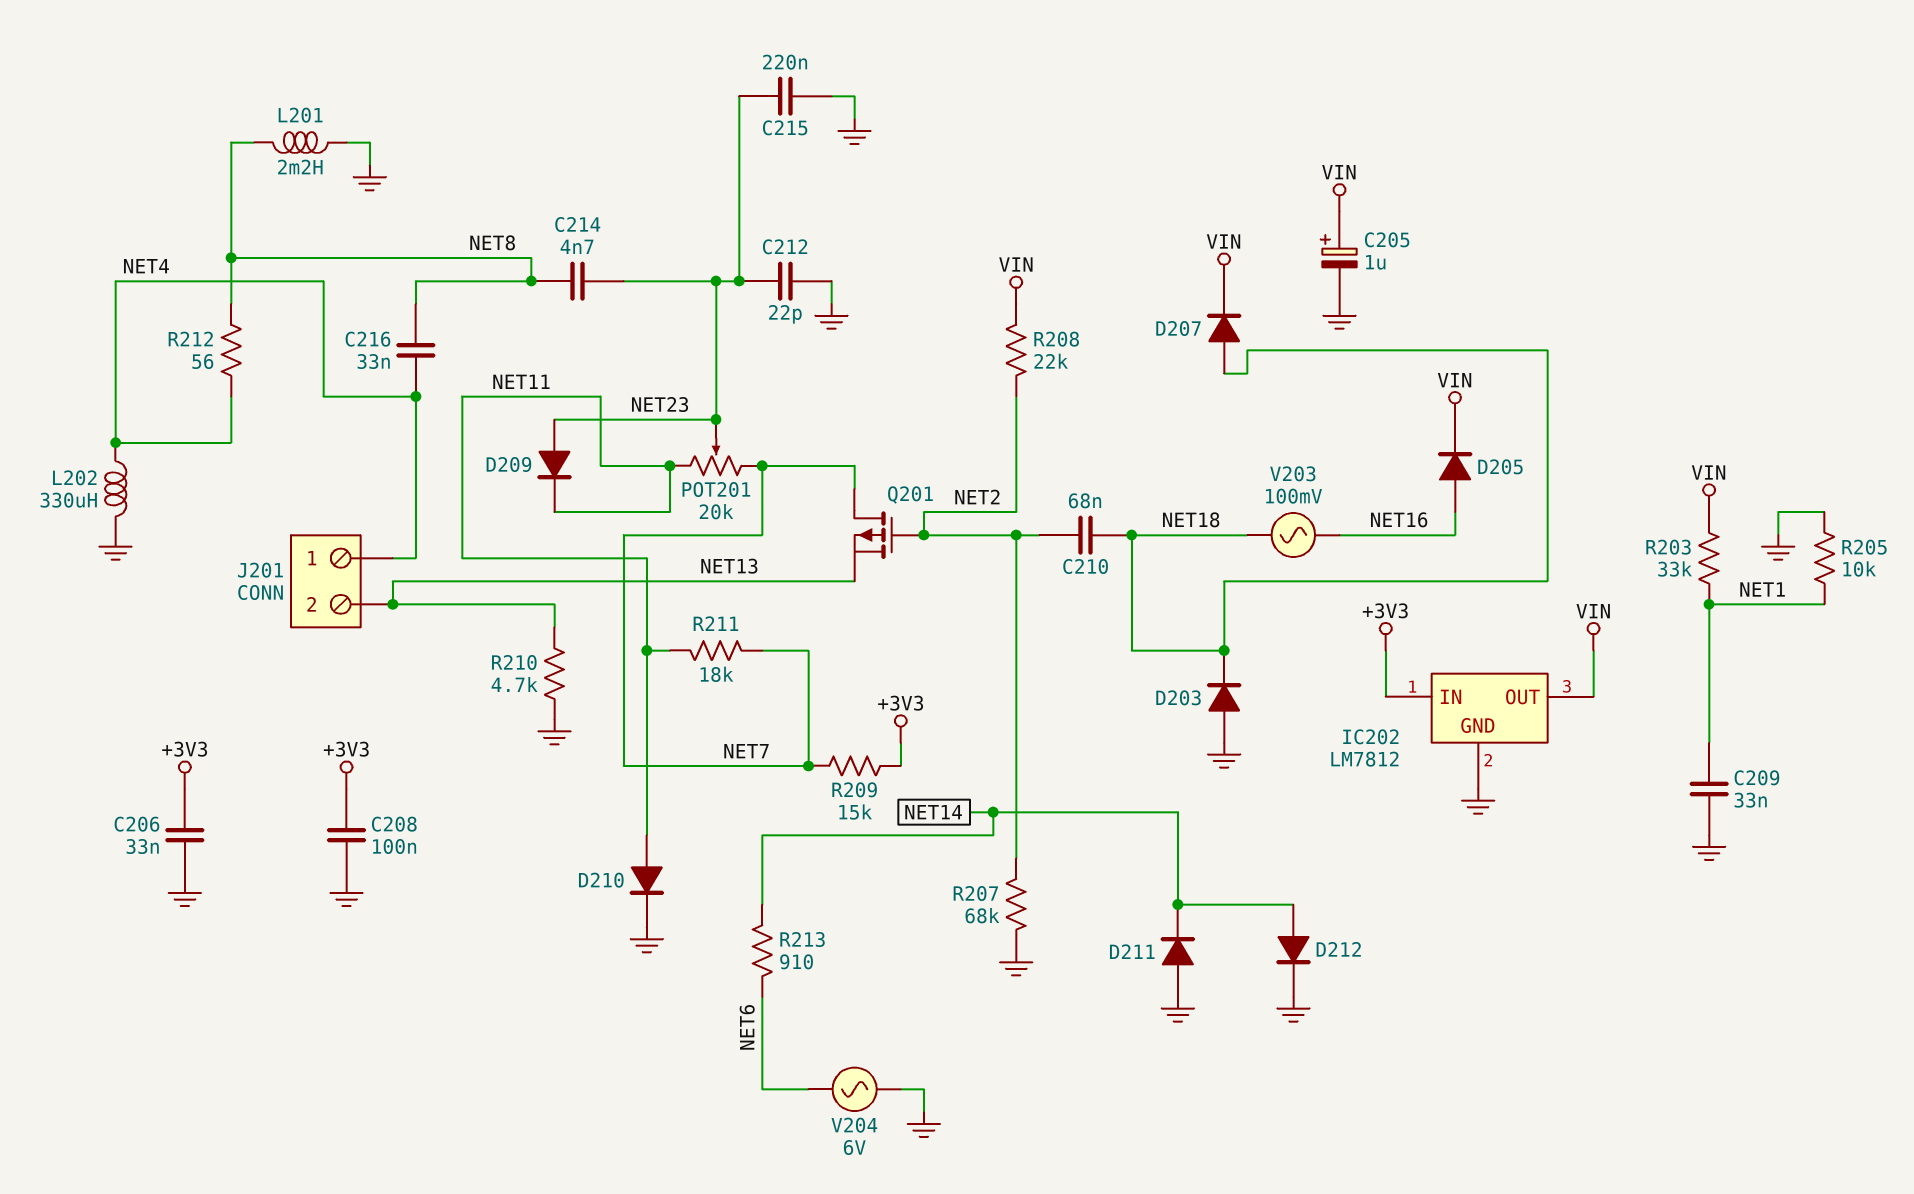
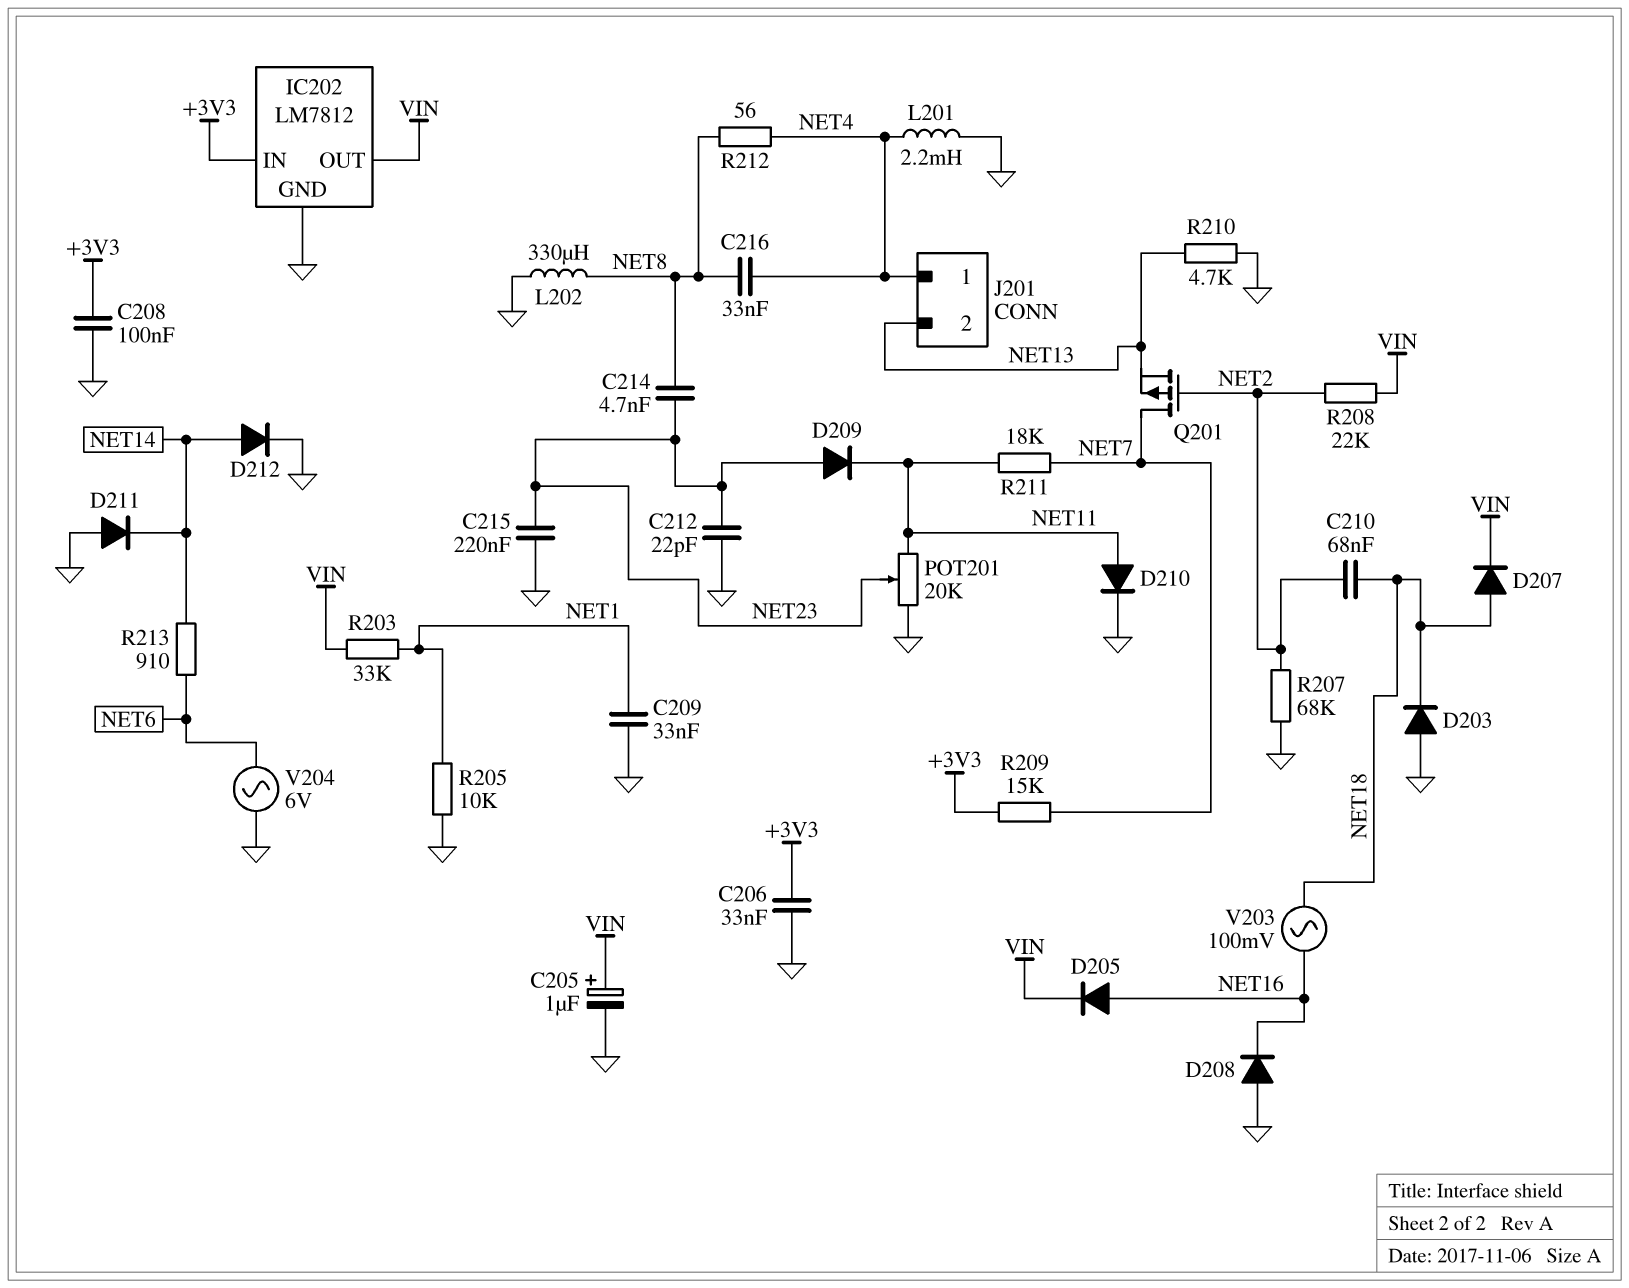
D208: none -> diode (A GND, K NET16)
L201: 2.2mH (GND, NET8) -> 2.2mH (GND, NET4)
L202: 330uH (GND, NET4) -> 330uH (GND, NET8)
POT201: 20k (NET7, NET11, wiper NET23) -> 20k (GND, NET11, wiper NET23)

